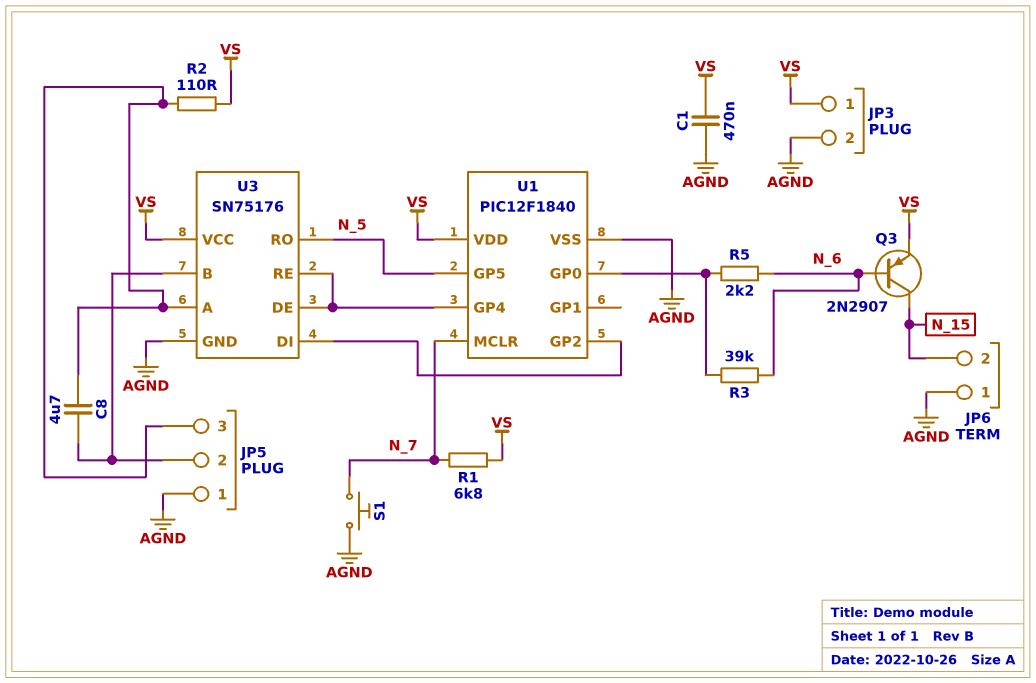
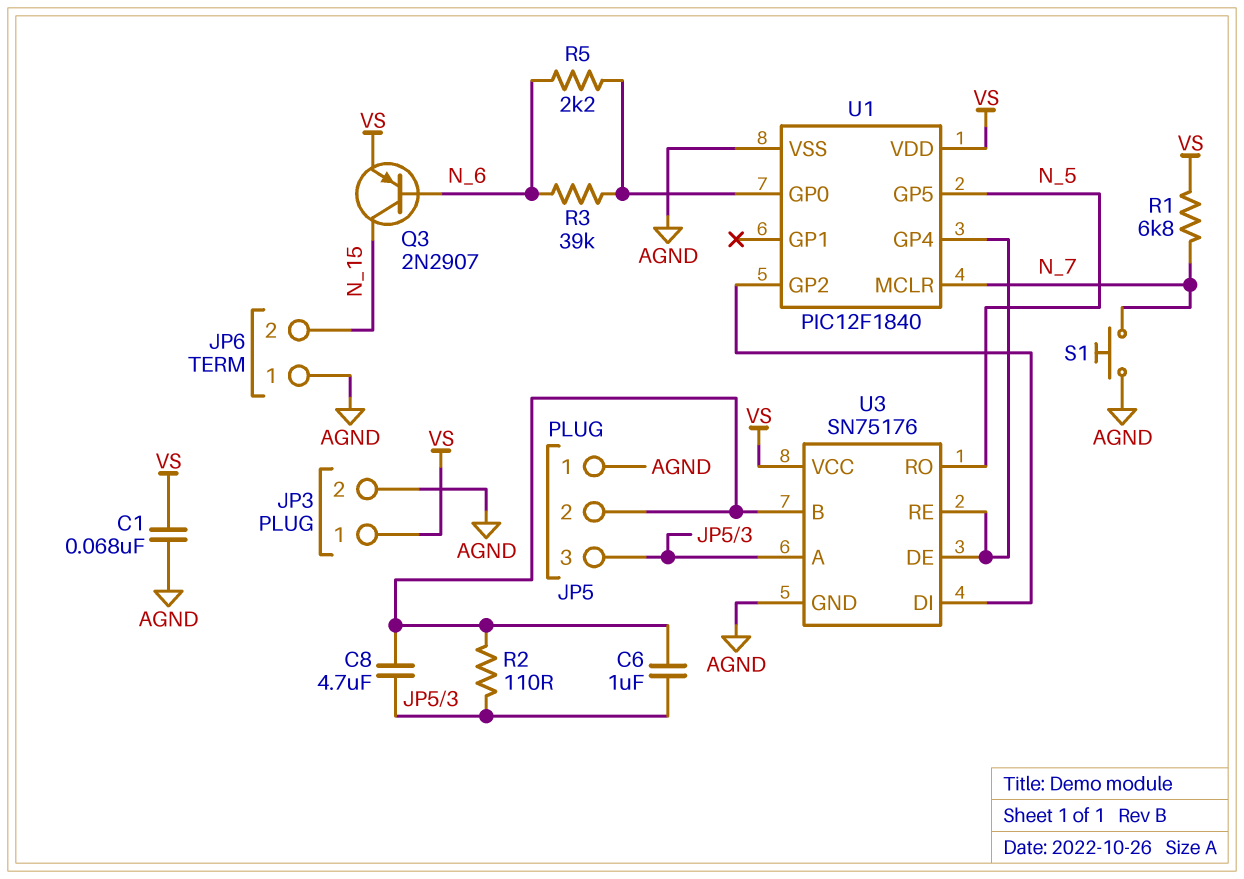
C1: 470nF (AGND, VS) -> 68nF (AGND, VS)
C6: none -> 1uF (JP5/2, JP5/3)
R2: 110 (JP5/3, VS) -> 110 (JP5/2, JP5/3)

